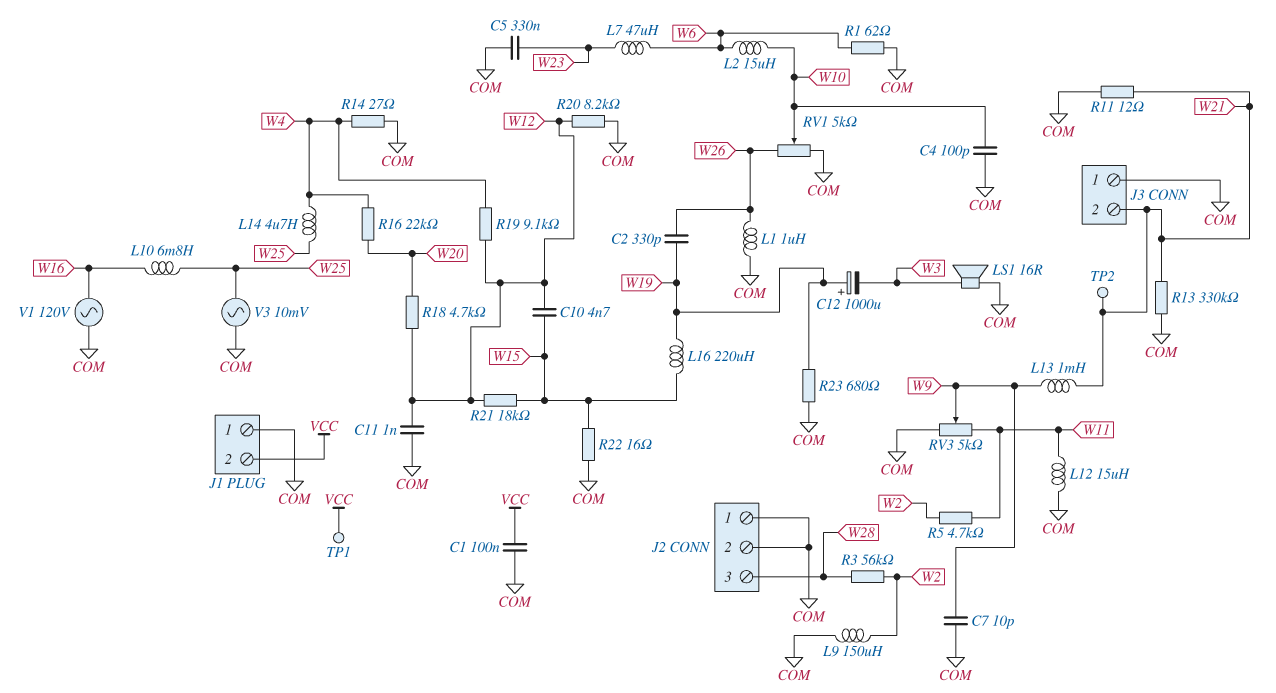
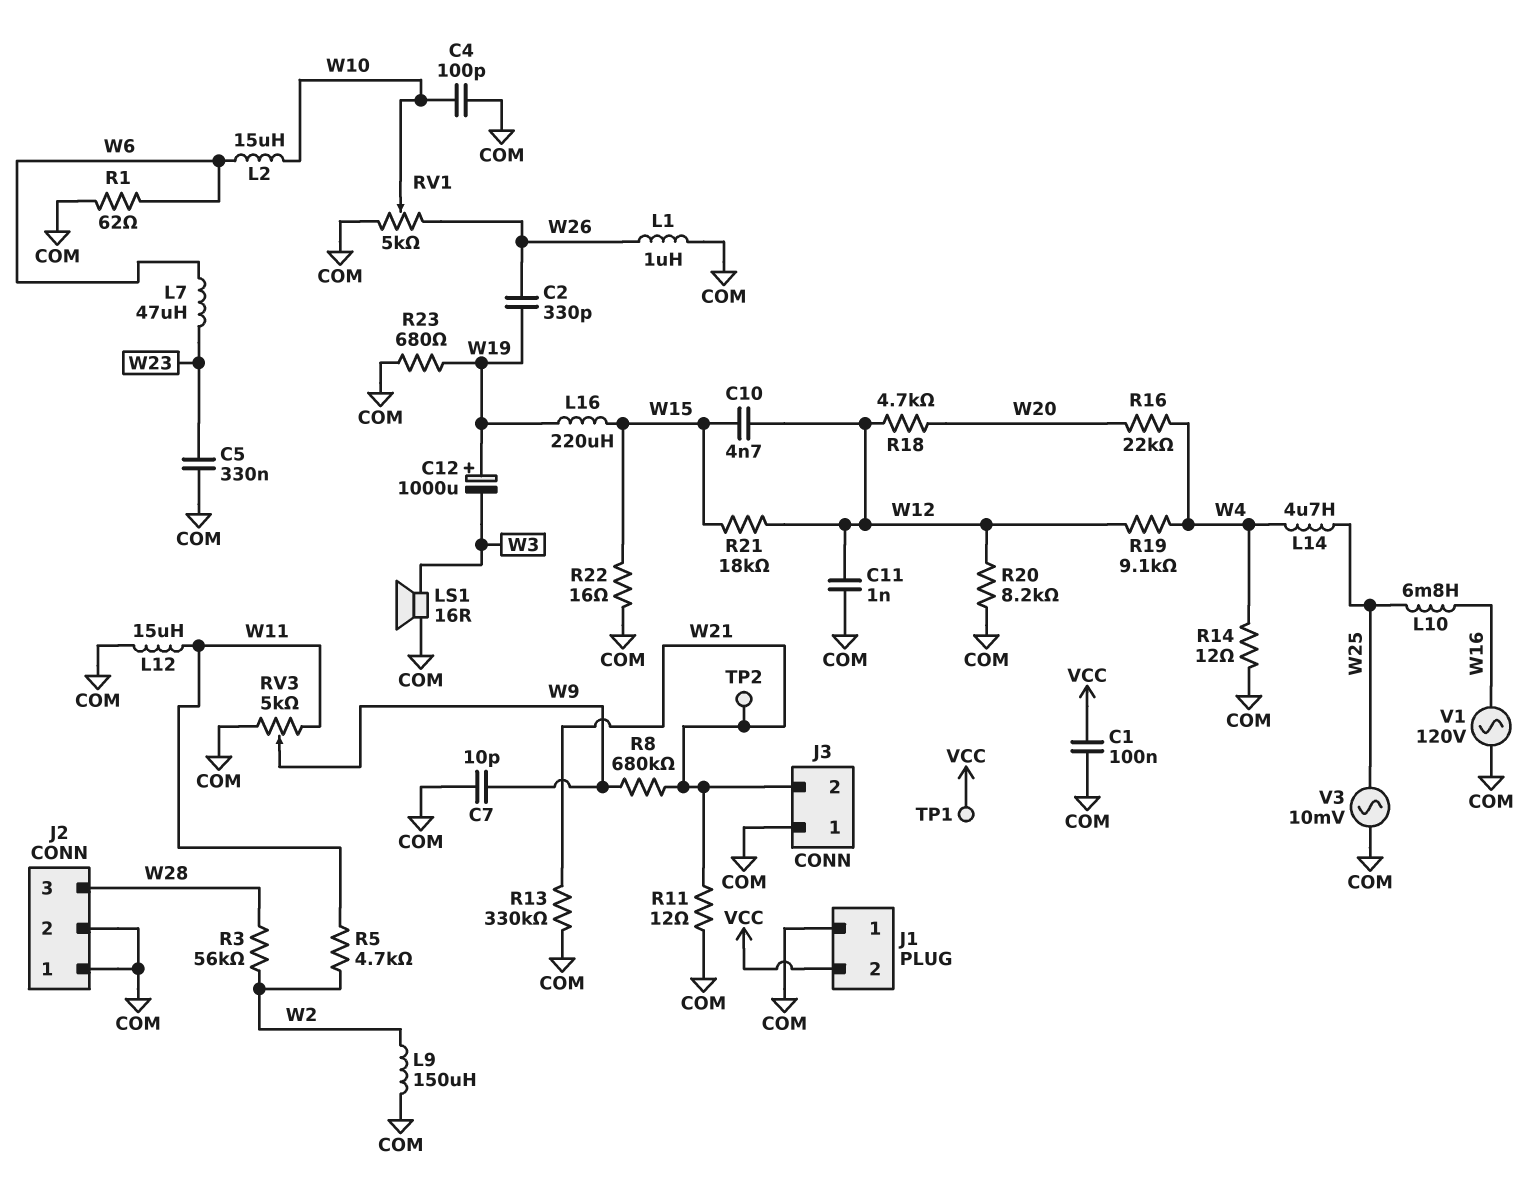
L13: 1mH (W9, W21) -> none
R8: none -> 680k (W9, W21)
R14: 27 (COM, W4) -> 12 (COM, W4)

